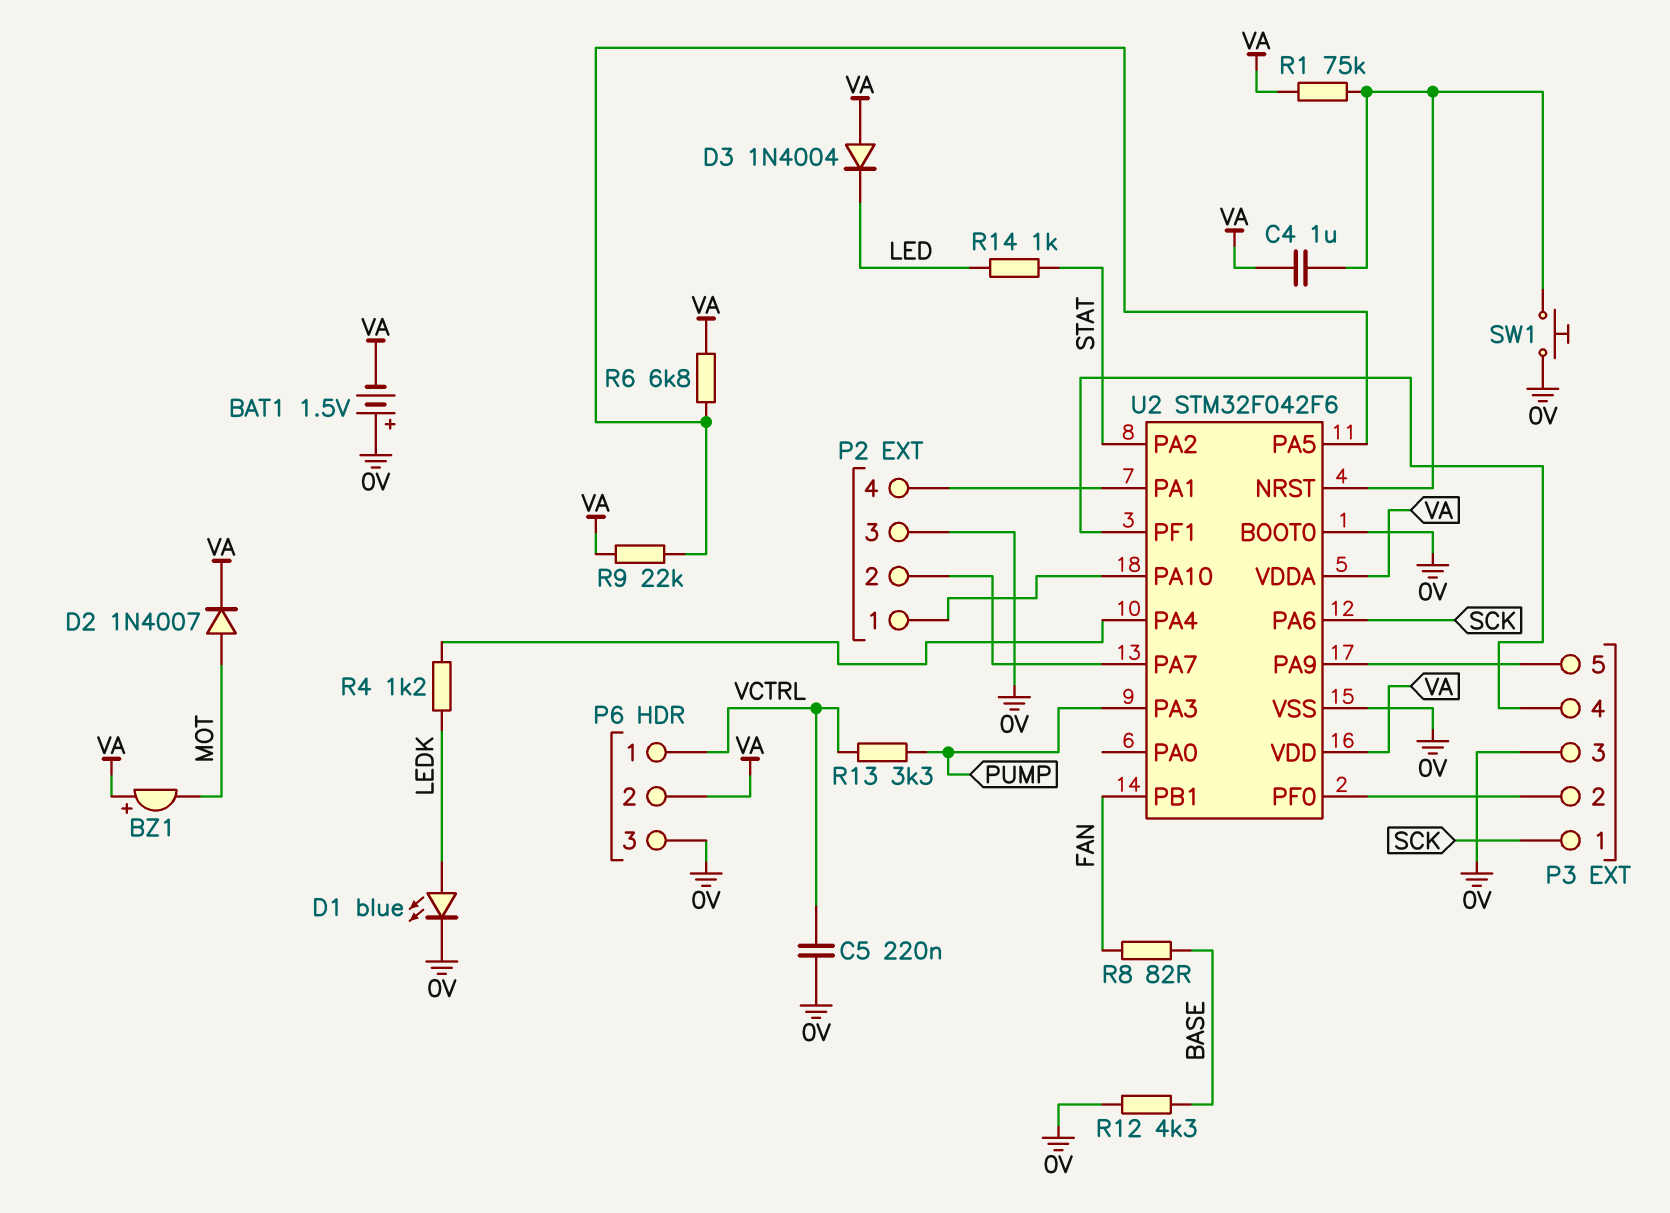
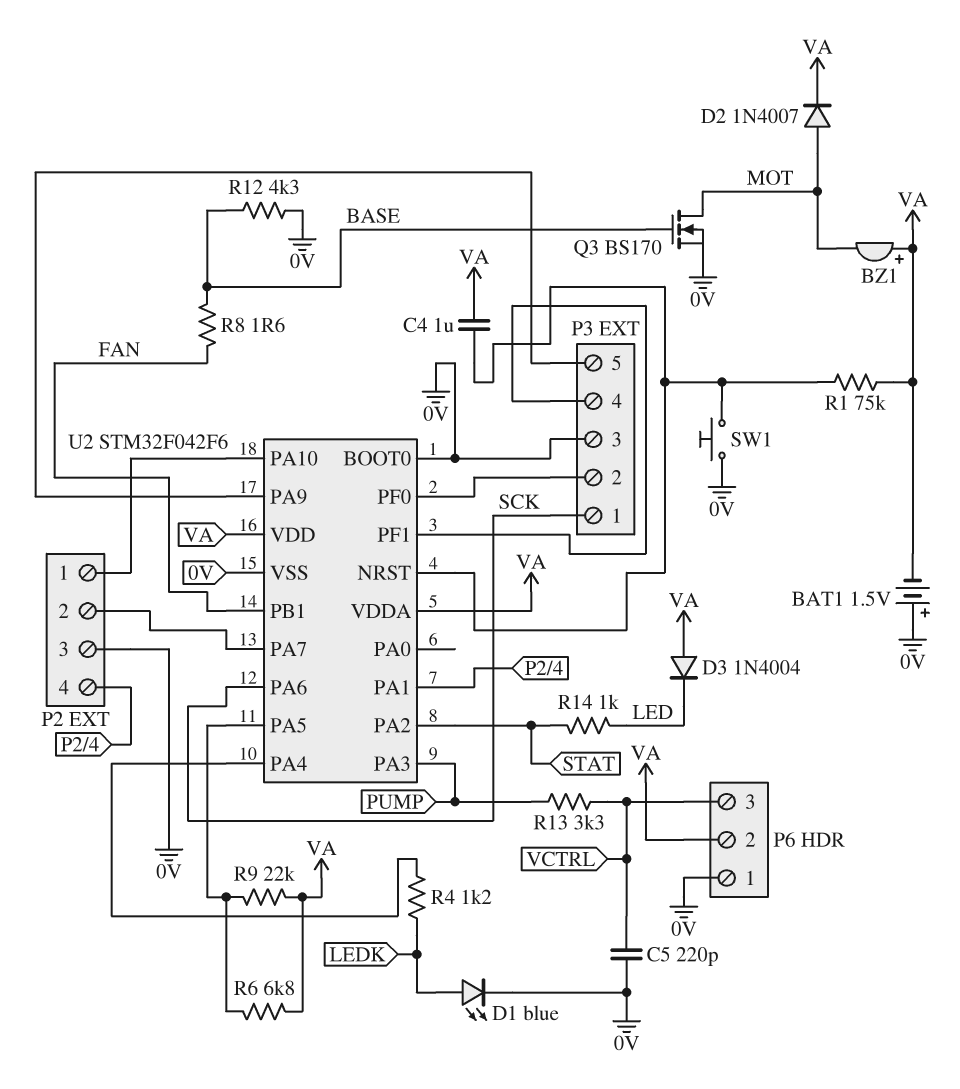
C5: 220nF (0V, VCTRL) -> 220pF (0V, VCTRL)
P6 pin 1: VCTRL -> 0V
P6 pin 3: 0V -> VCTRL
Q3: none -> NMOS BS170 (G BASE, D MOT, S 0V)
R8: 82 (BASE, FAN) -> 1.6 (BASE, FAN)

